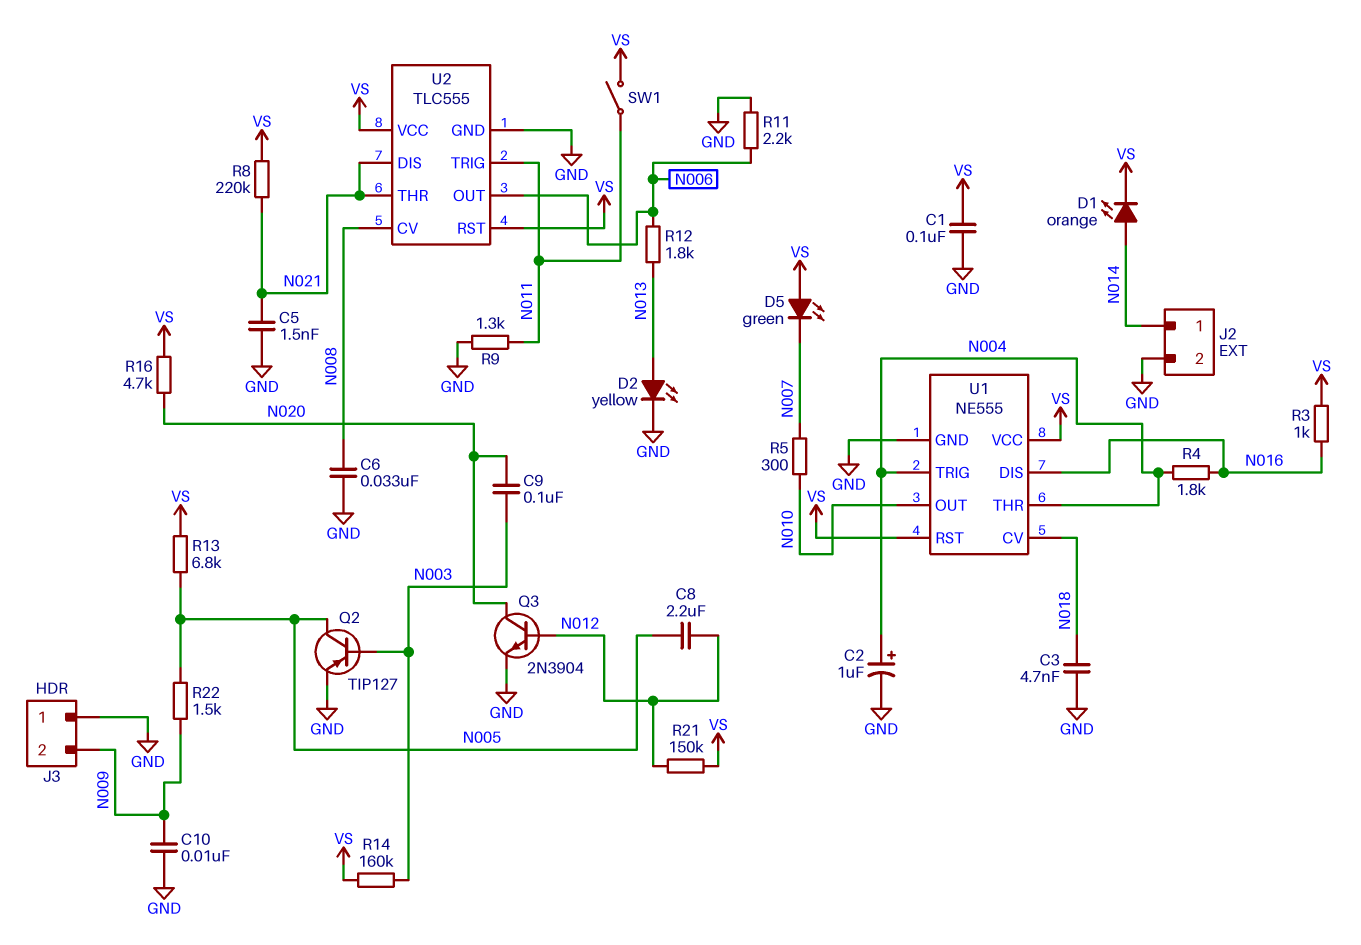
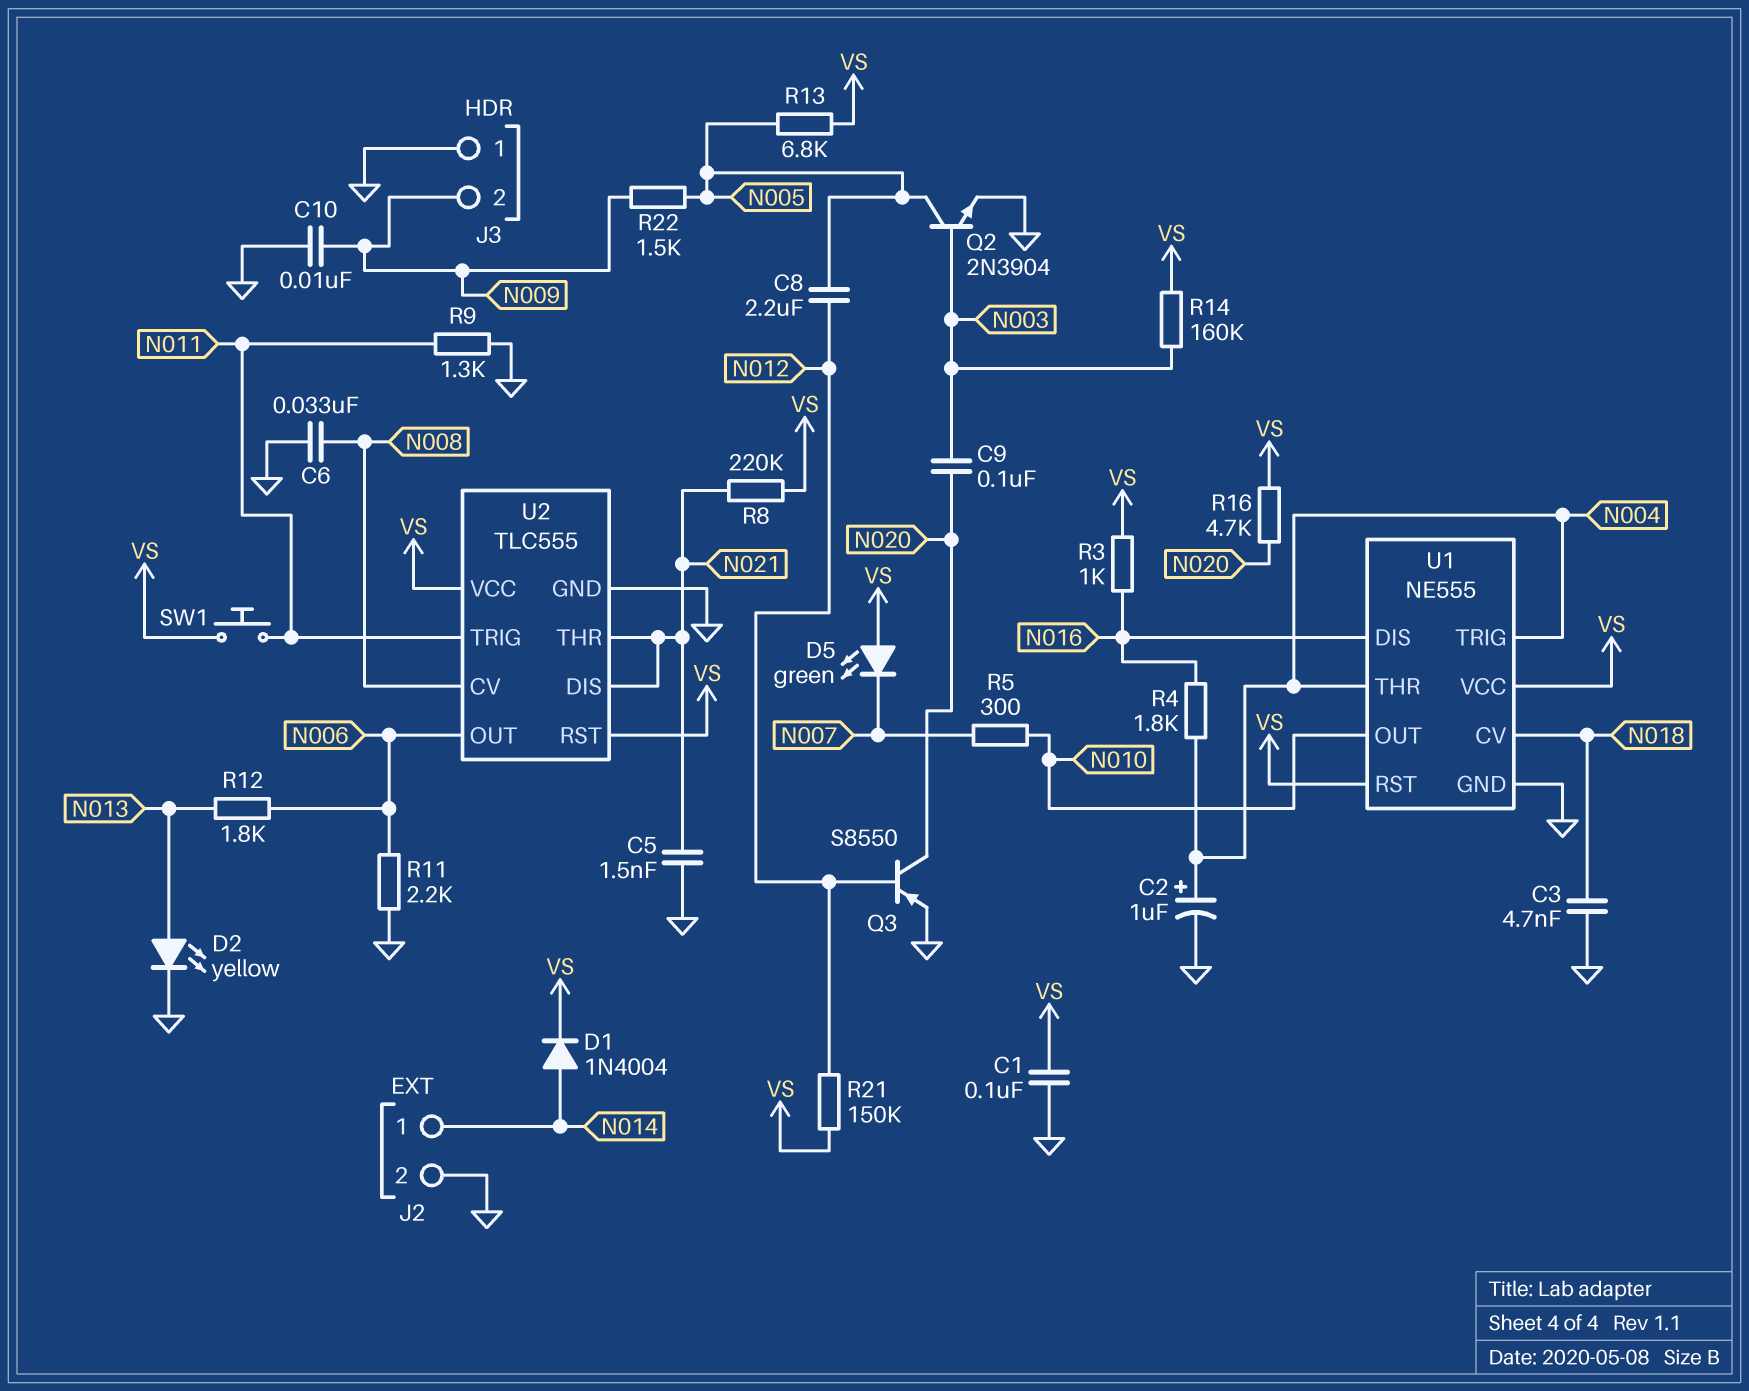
D1: LED orange (A N014, K VS) -> diode 1N4004 (A N014, K VS)
Q2: PNP TIP127 (B N003, C N005, E GND) -> NPN 2N3904 (B N003, C N005, E GND)
Q3: NPN 2N3904 (B N012, C N020, E GND) -> PNP S8550 (B N012, C N020, E GND)
SW1: switch (N011, VS) -> button (N011, VS)

